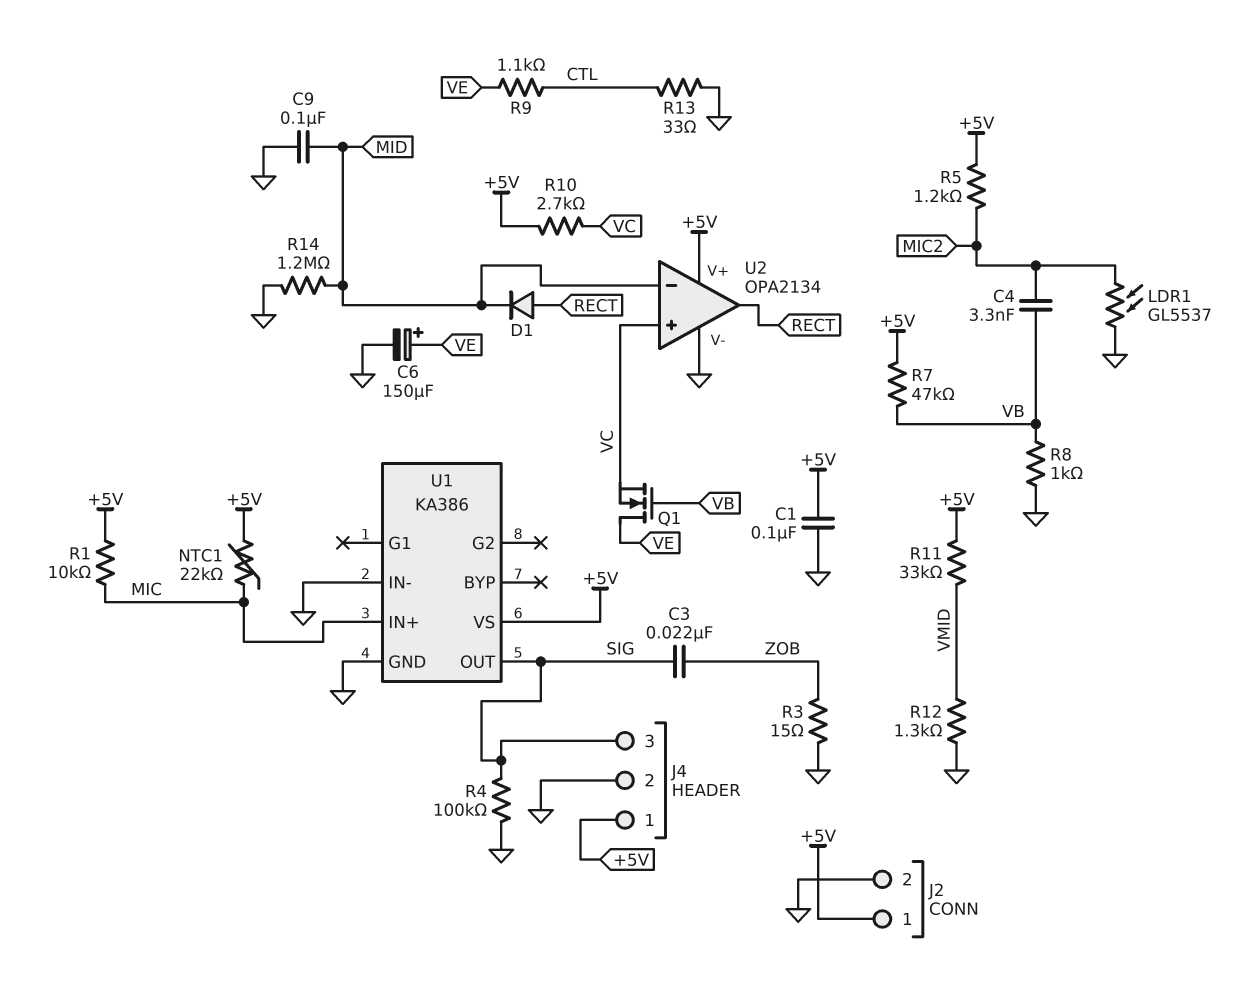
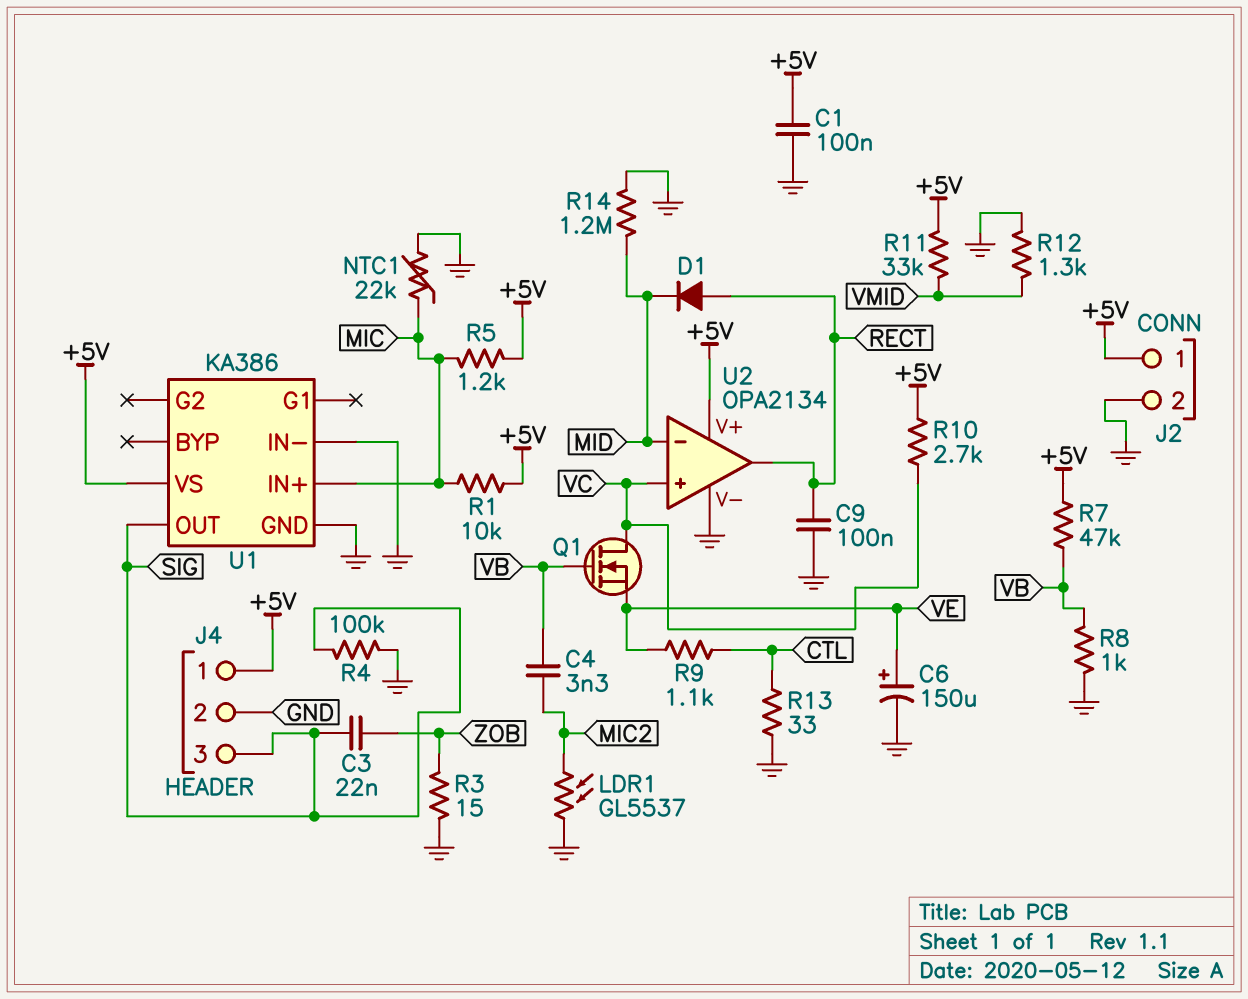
C9: 100nF (GND, MID) -> 100nF (GND, RECT)
NTC1: 22k (+5V, MIC) -> 22k (GND, MIC)
Q1: NMOS (G VB, D VE, S VC) -> NMOS (G VB, D VC, S VE)
R5: 1.2k (+5V, MIC2) -> 1.2k (+5V, MIC)

